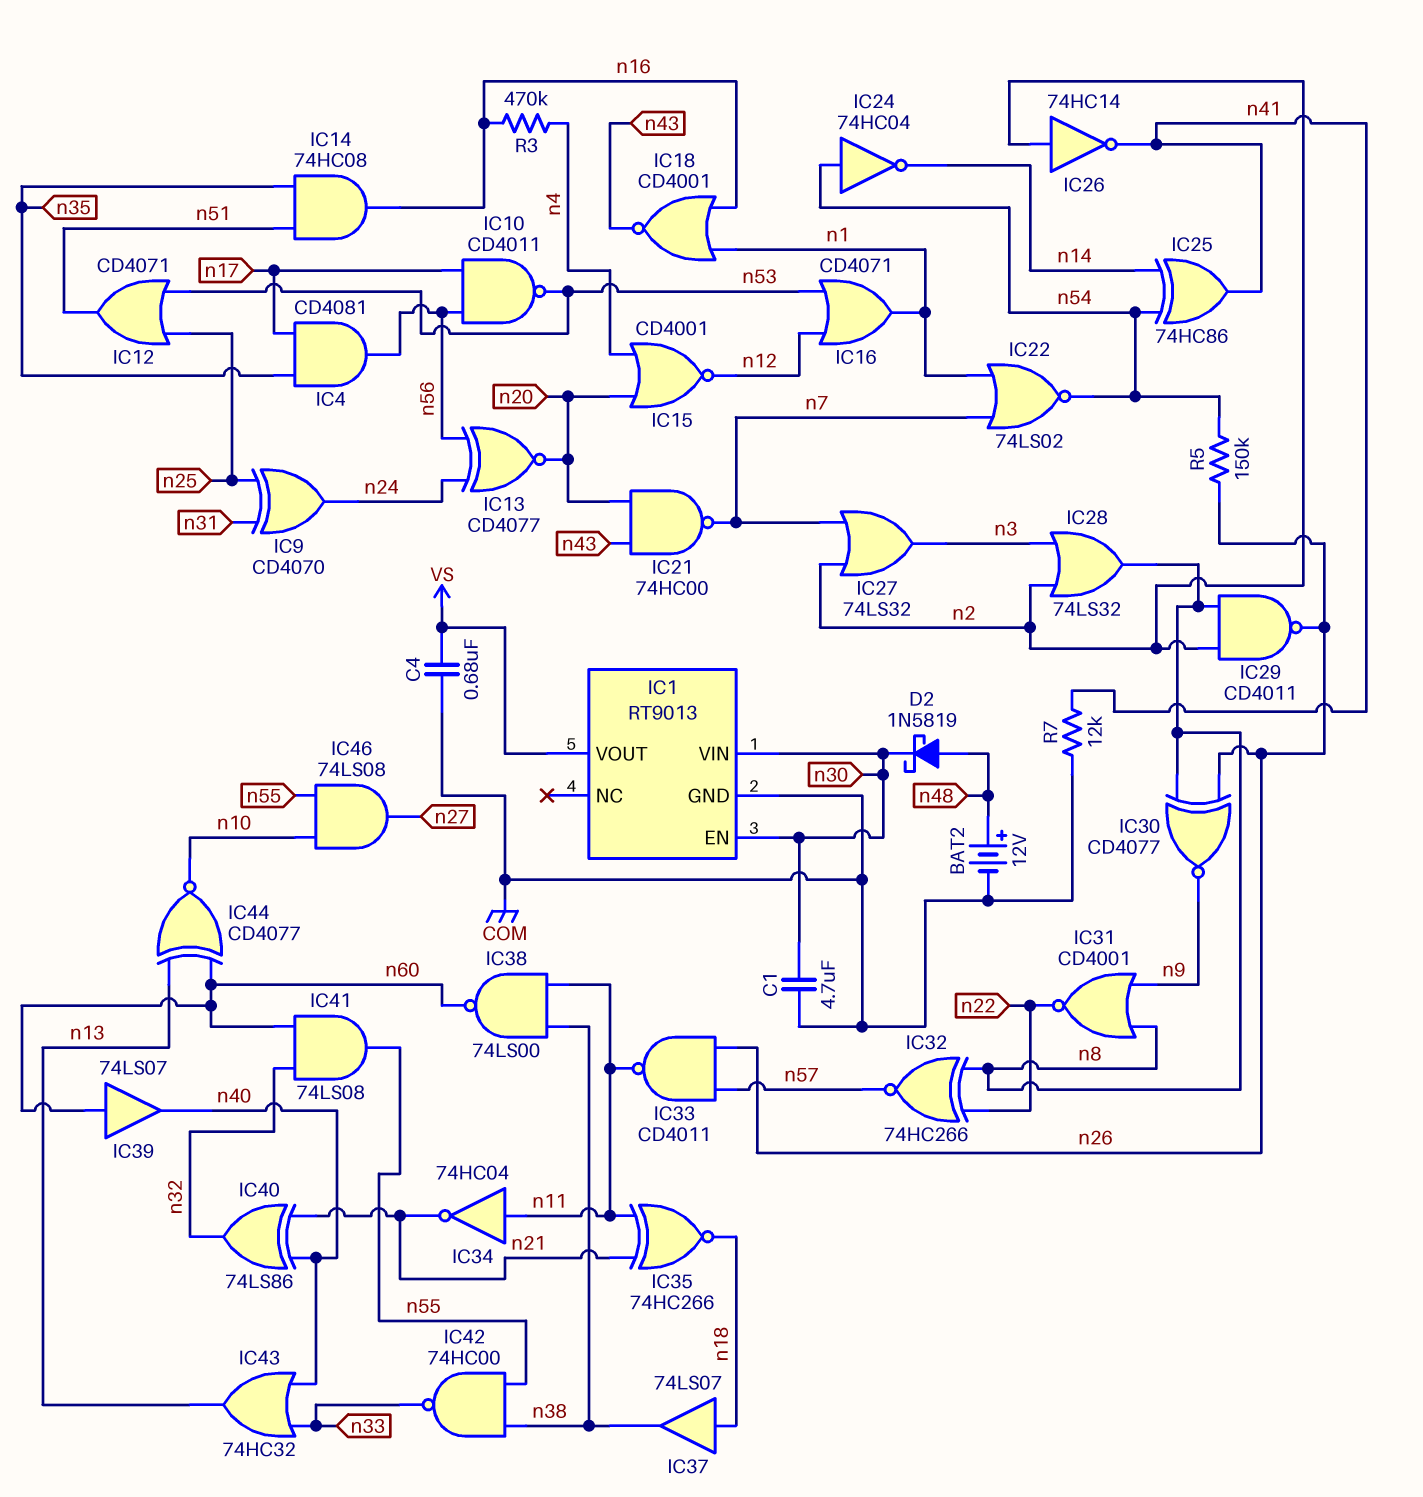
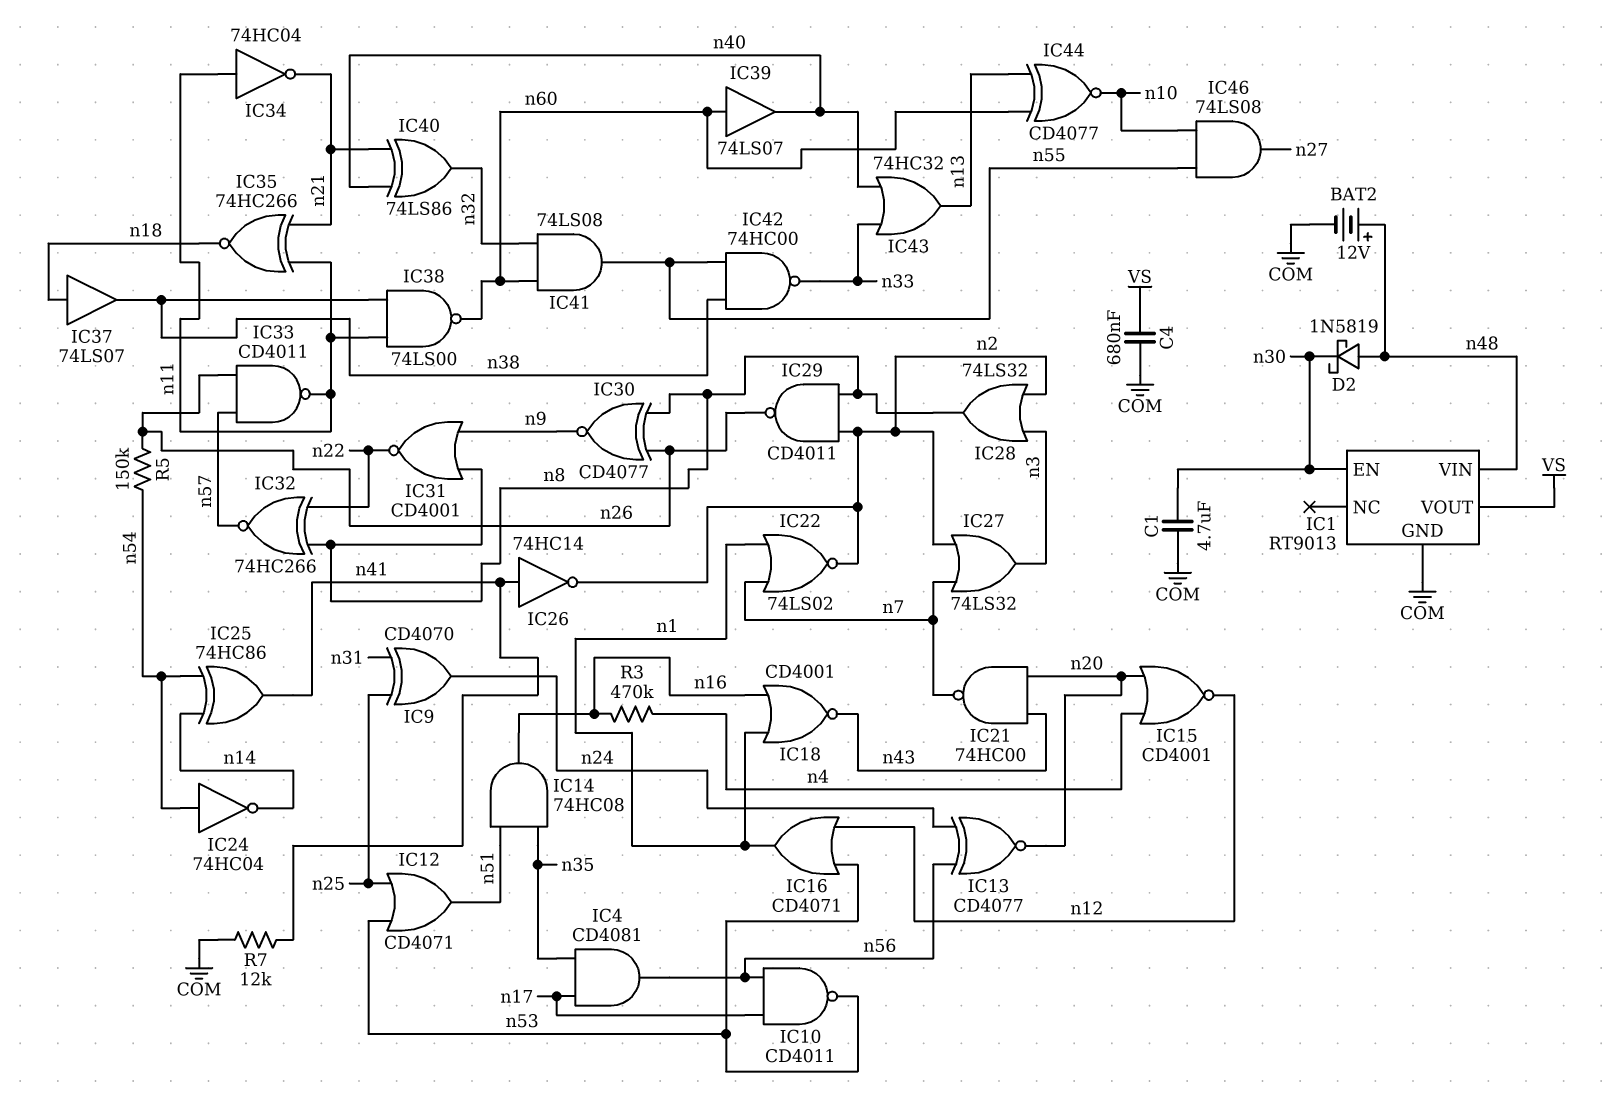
IC1 pin VIN: n30 -> n48
IC22: NOR 74LS02 (in n1, in n7, out n54) -> NOR 74LS02 (in n1, in n7, out n2)
IC26: NOT 74HC14 (in n2, out n41) -> NOT 74HC14 (in n41, out n2)

